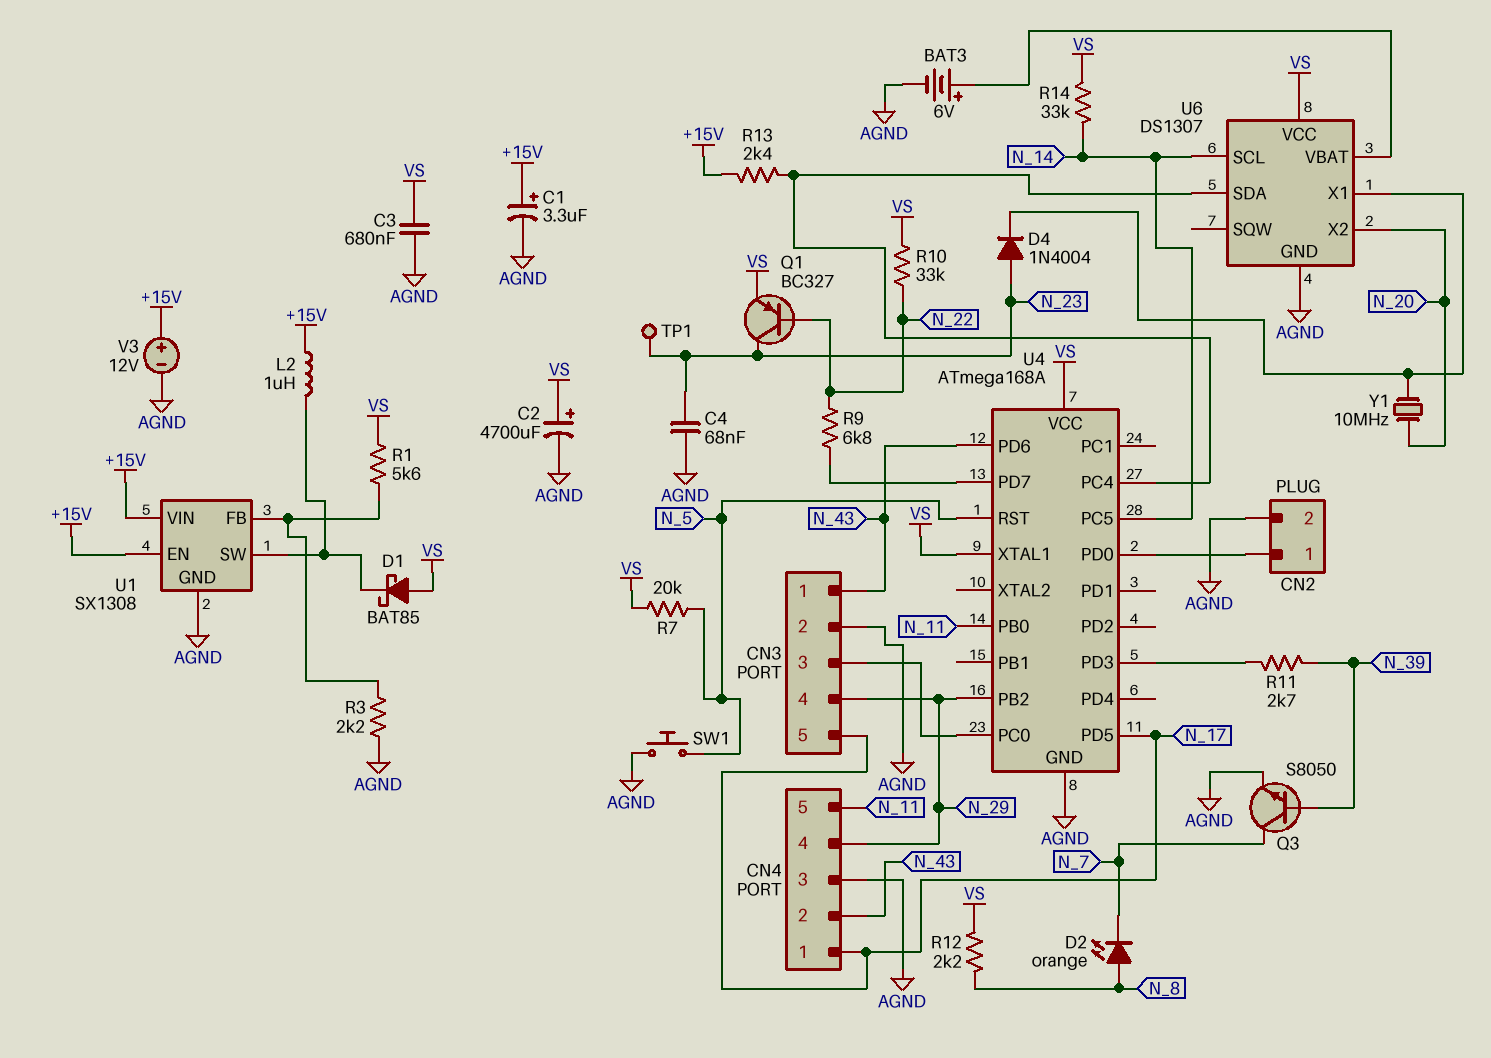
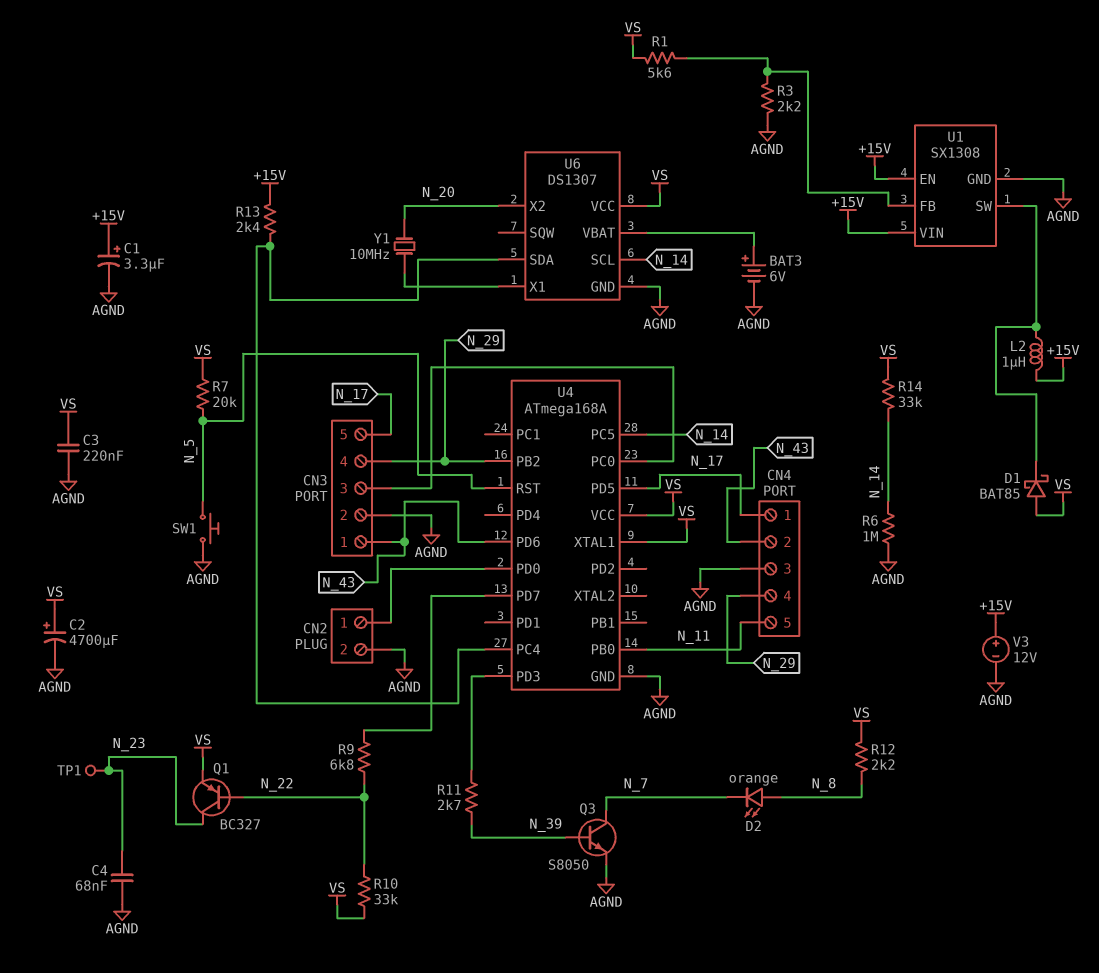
C3: 680nF (AGND, VS) -> 220nF (AGND, VS)
D4: diode 1N4004 (A N_23, K U6/X1) -> none
R6: none -> 1M (AGND, N_14)

